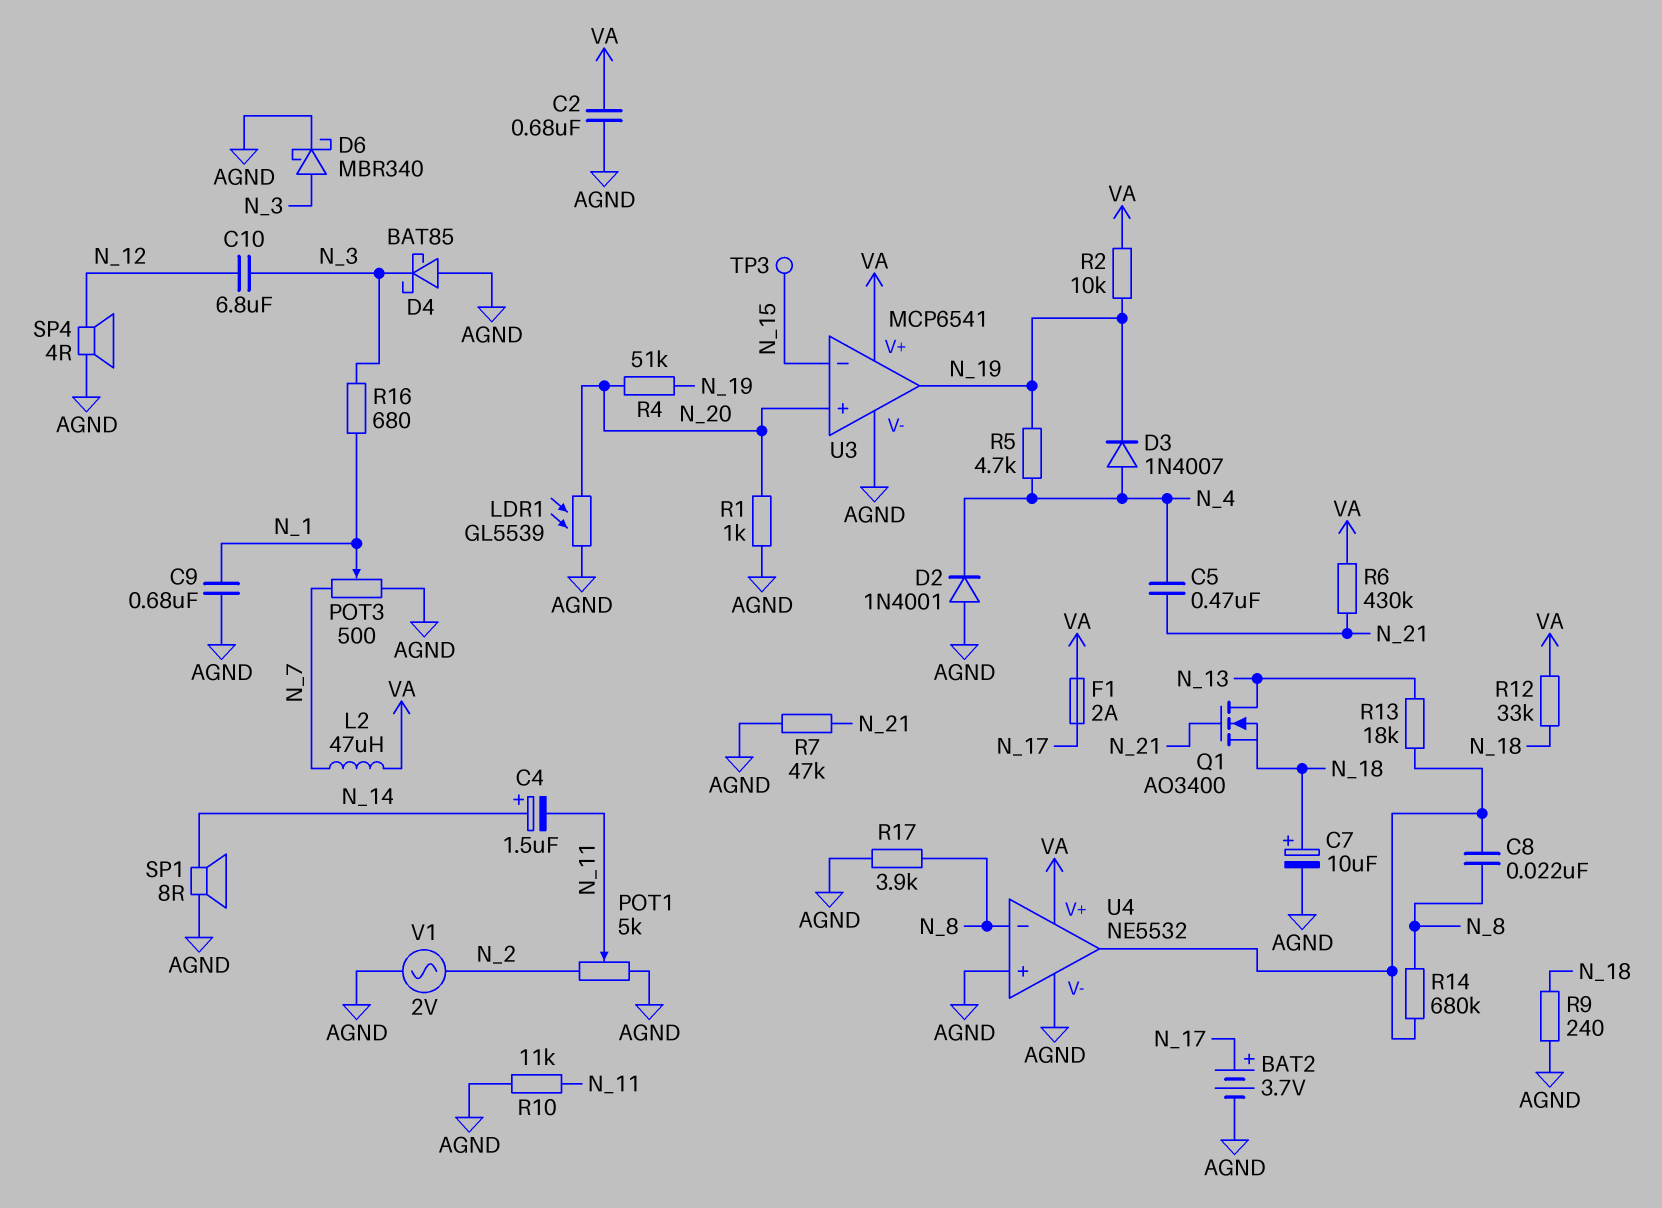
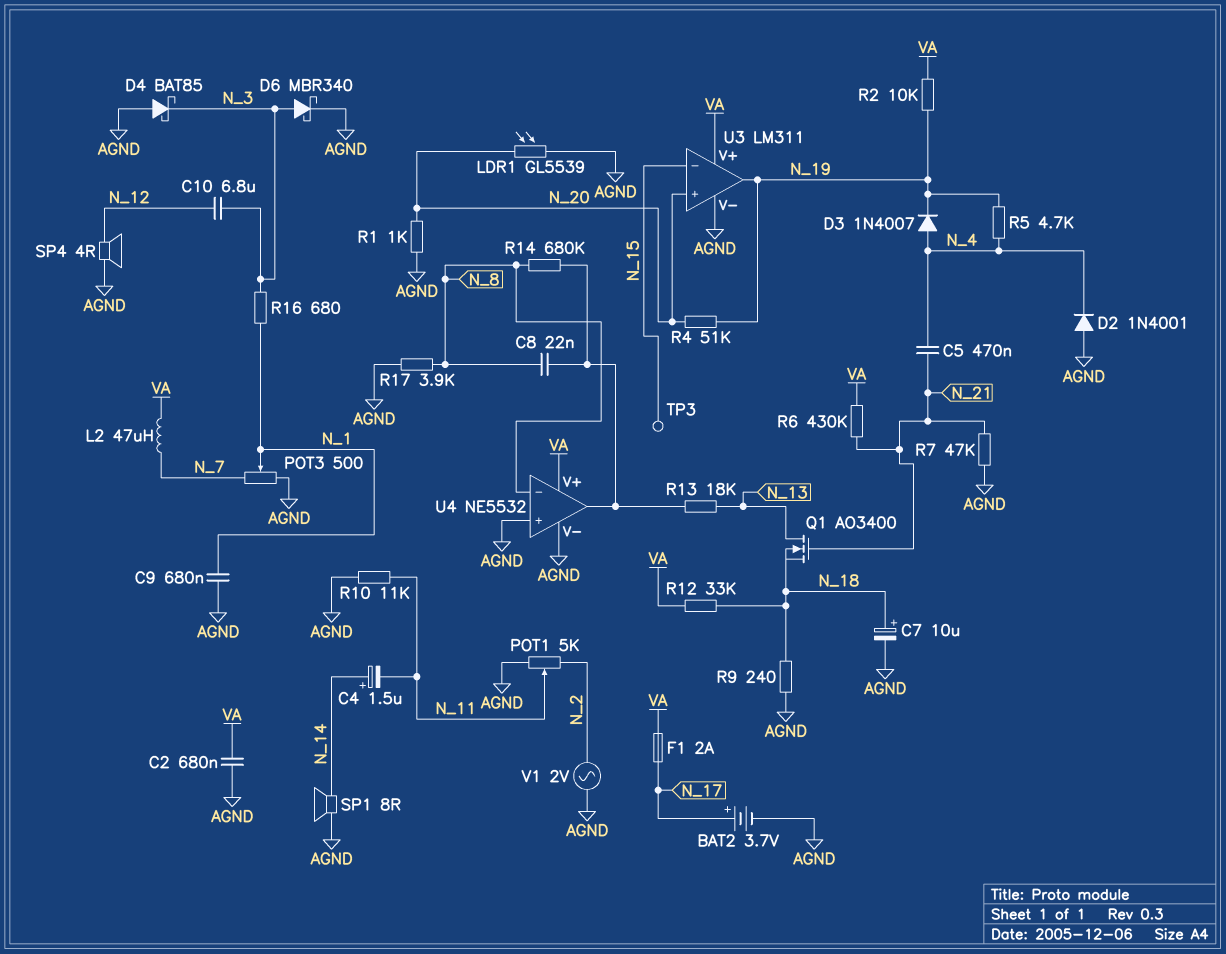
U3: MCP6541 -> LM311

